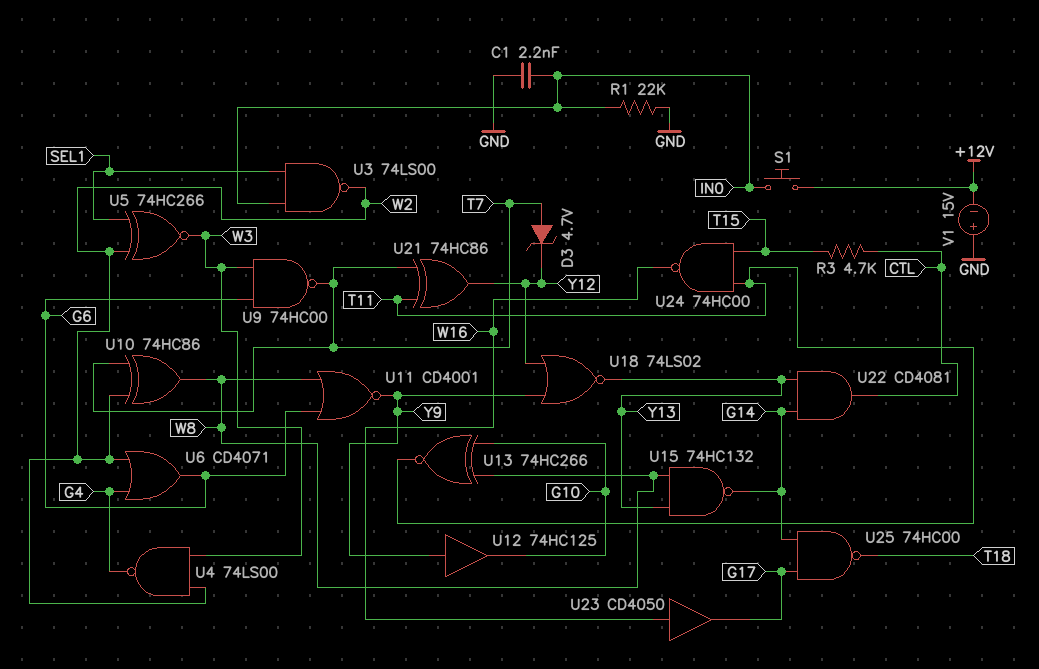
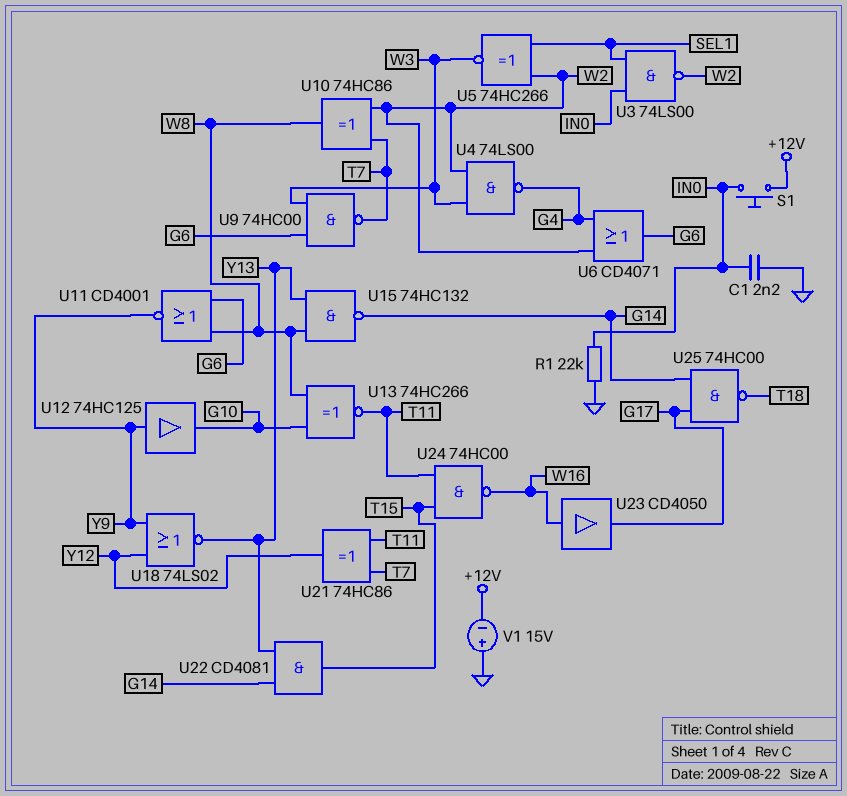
D3: zener 4.7V (A T7, K Y12) -> none
R3: 4.7k (CTL, T15) -> none
U22: AND CD4081 (in G14, in Y13, out CTL) -> AND CD4081 (in G14, in Y13, out T15)

